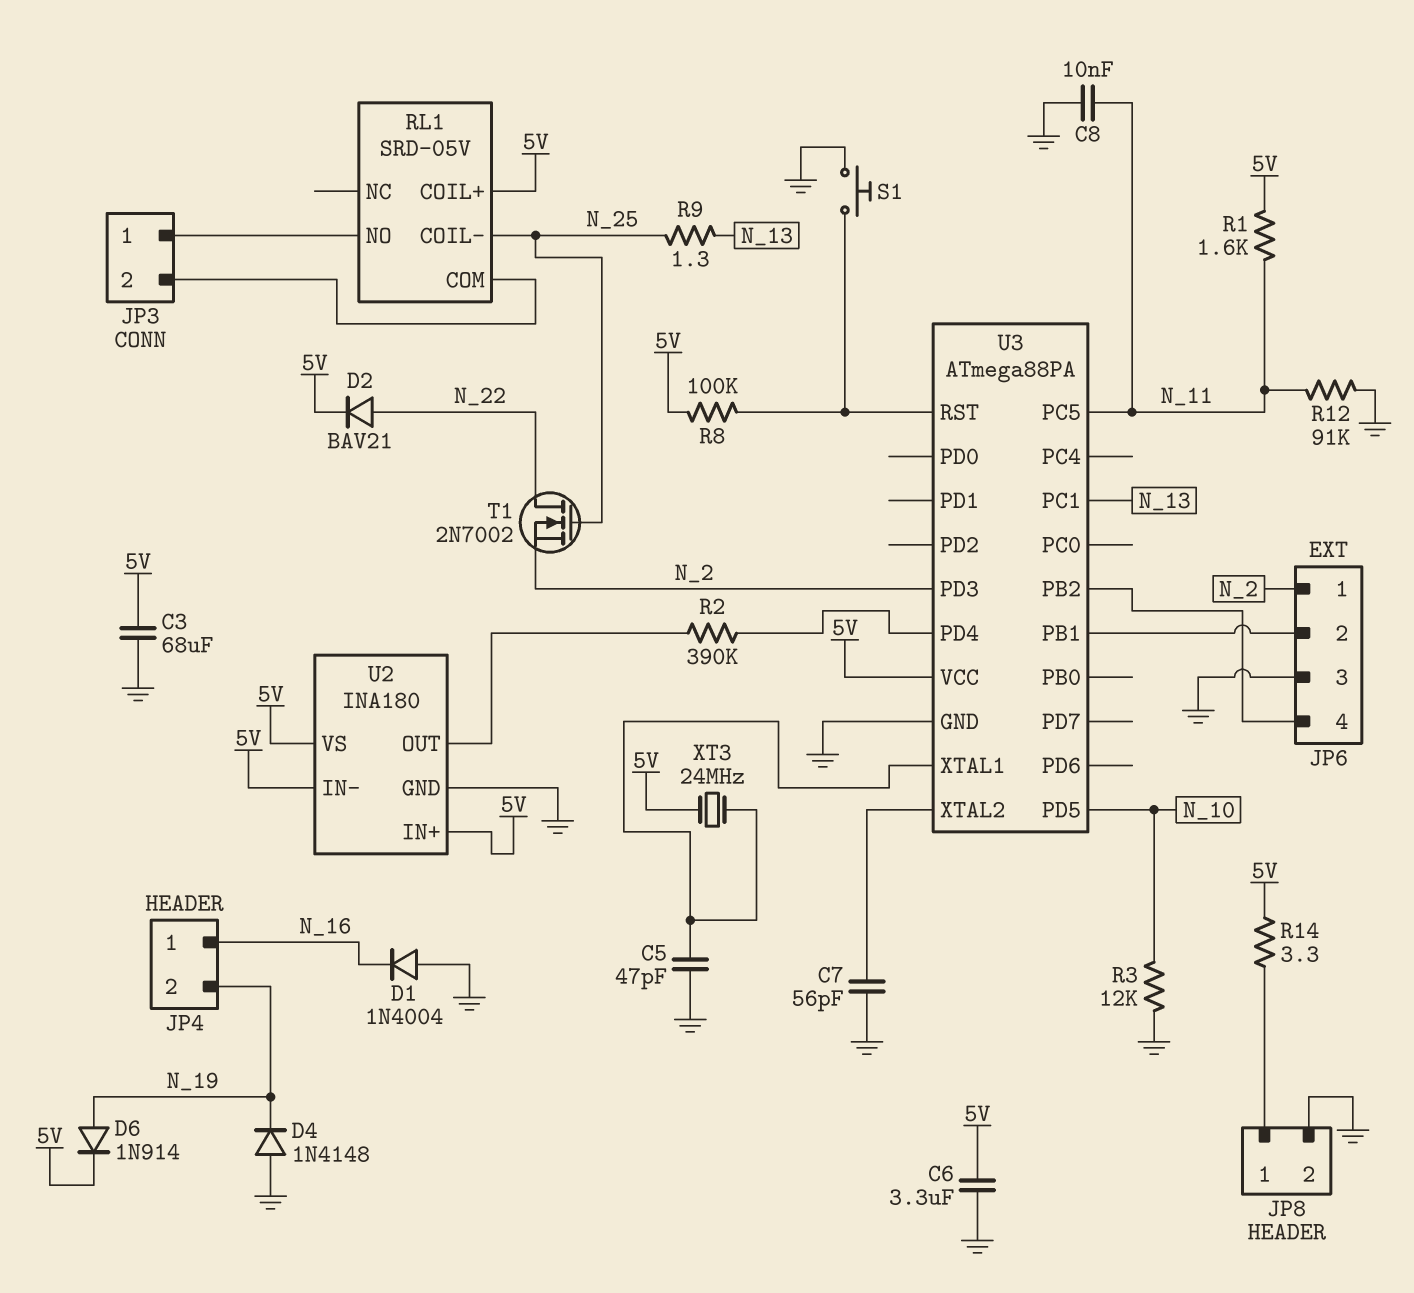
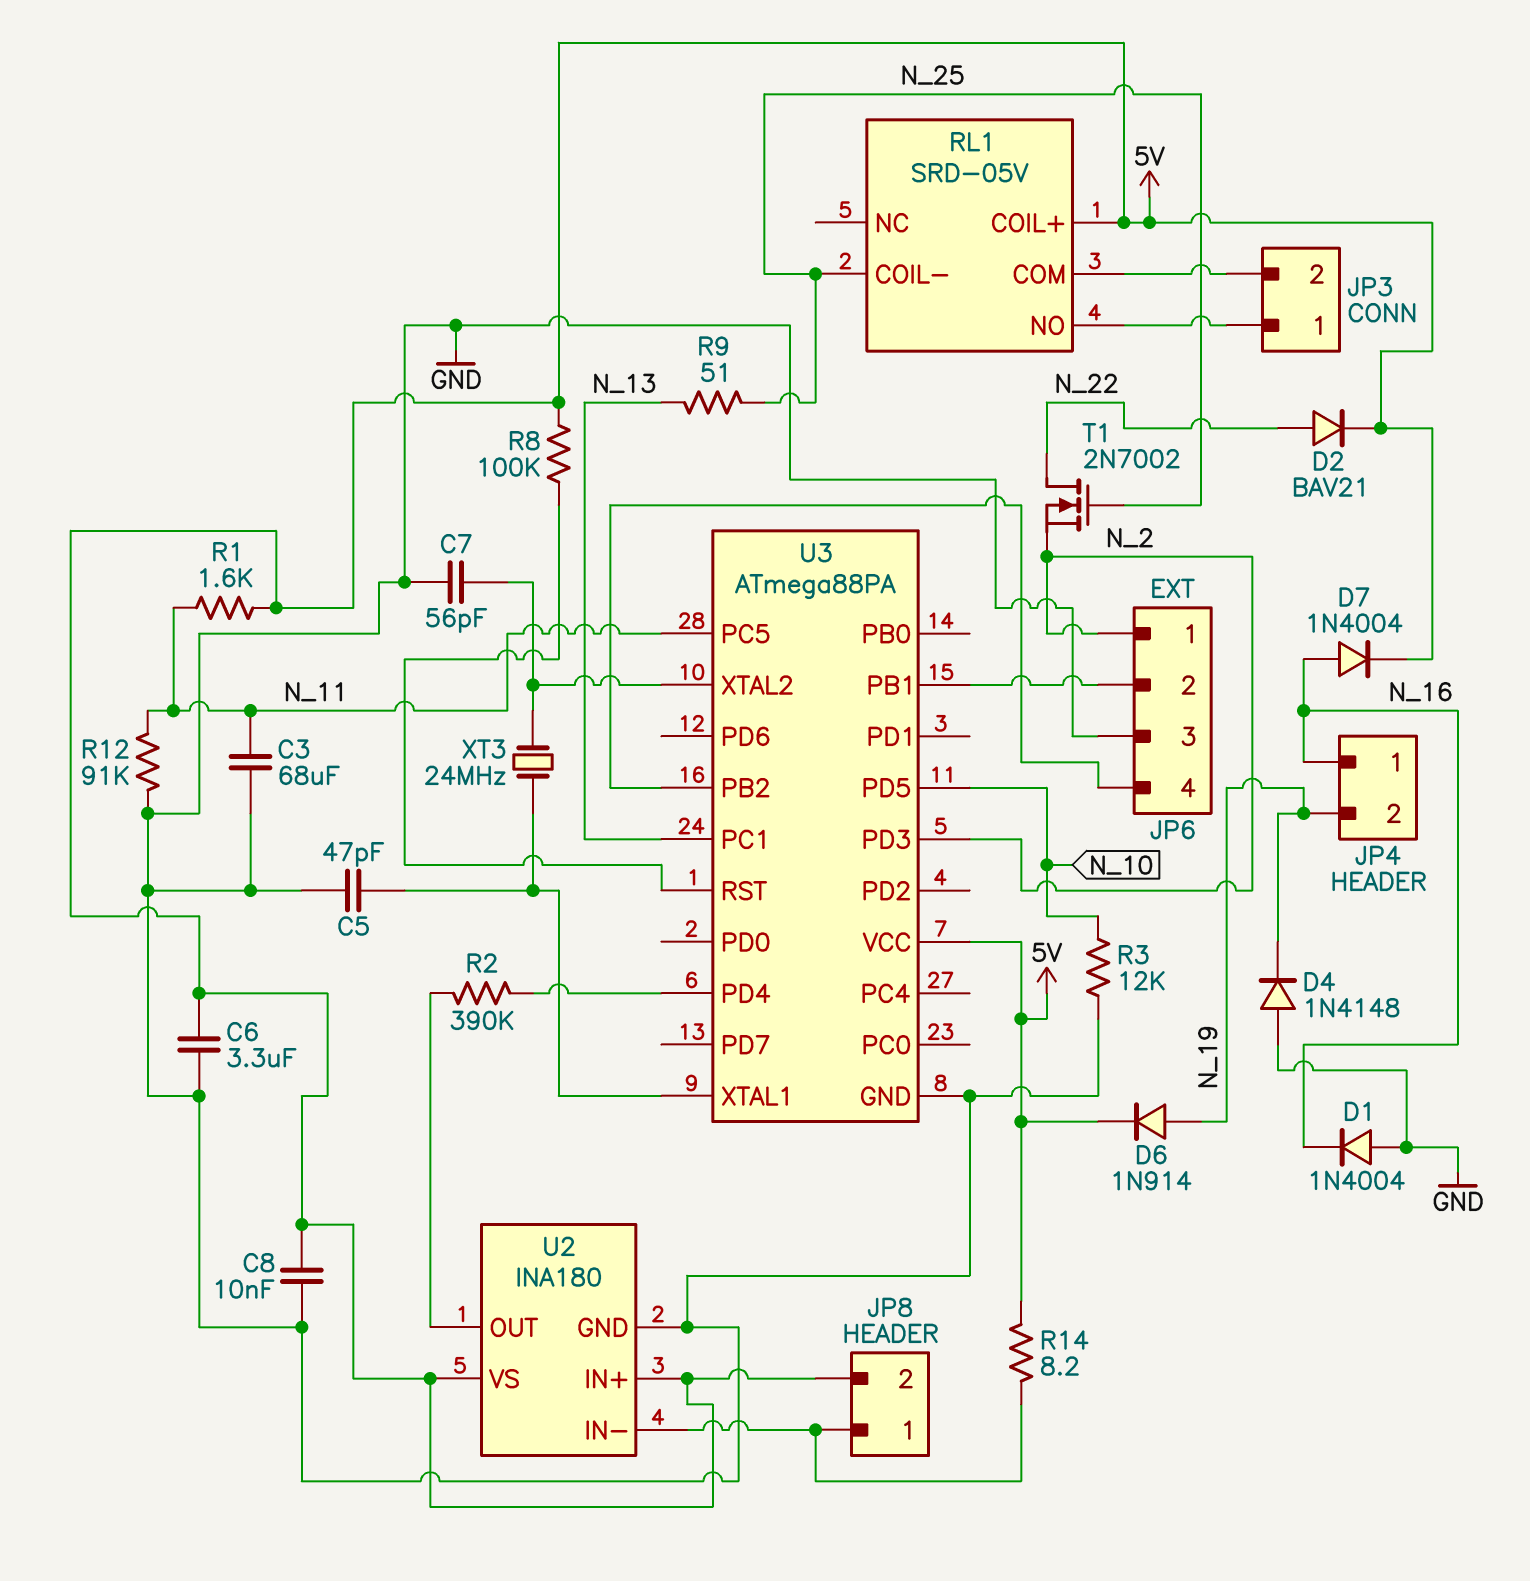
C3: 68uF (5V, GND) -> 68uF (GND, N_11)
C8: 10nF (GND, N_11) -> 10nF (5V, GND)
D7: none -> diode 1N4004 (A N_16, K 5V)
JP8 pin 2: GND -> 5V
R9: 1.3 (N_13, N_25) -> 51 (N_13, N_25)
R14: 3.3 (5V, JP8/1) -> 8.2 (5V, JP8/1)
S1: button (GND, U3/RST) -> none
U2 pin IN-: 5V -> JP8/1
XT3: 24MHz (5V, U3/XTAL1) -> 24MHz (U3/XTAL1, U3/XTAL2)

